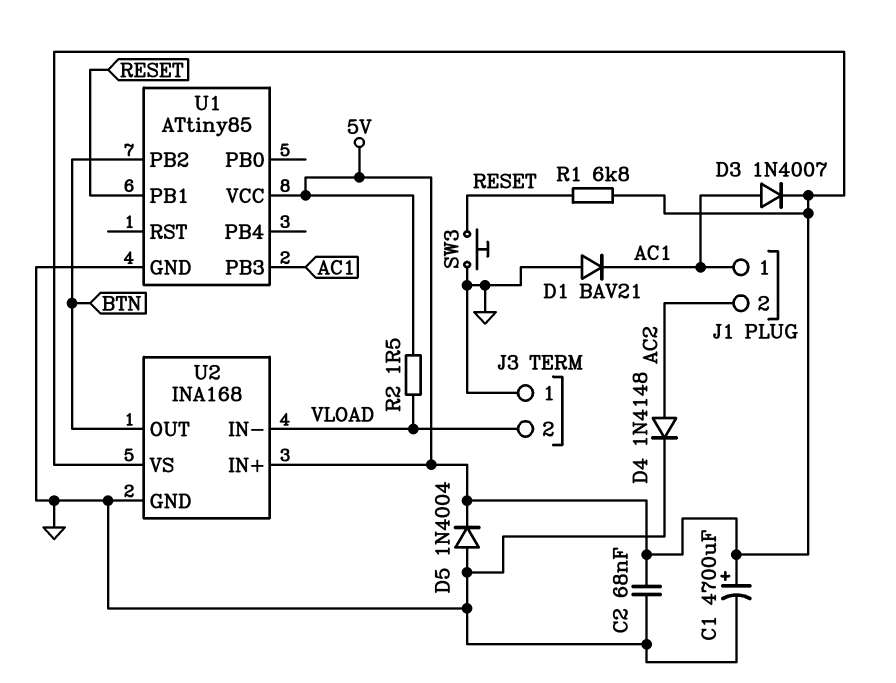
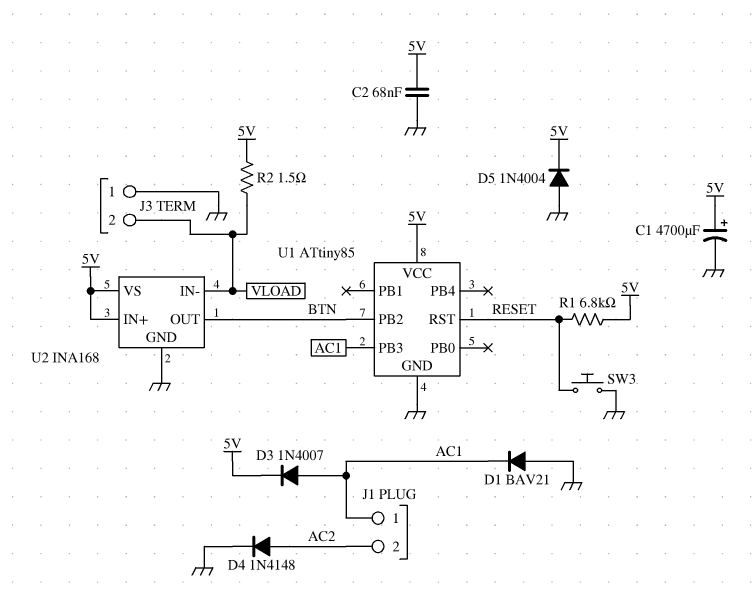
U1 pin PB1: RESET -> none
U1 pin RST: none -> RESET

